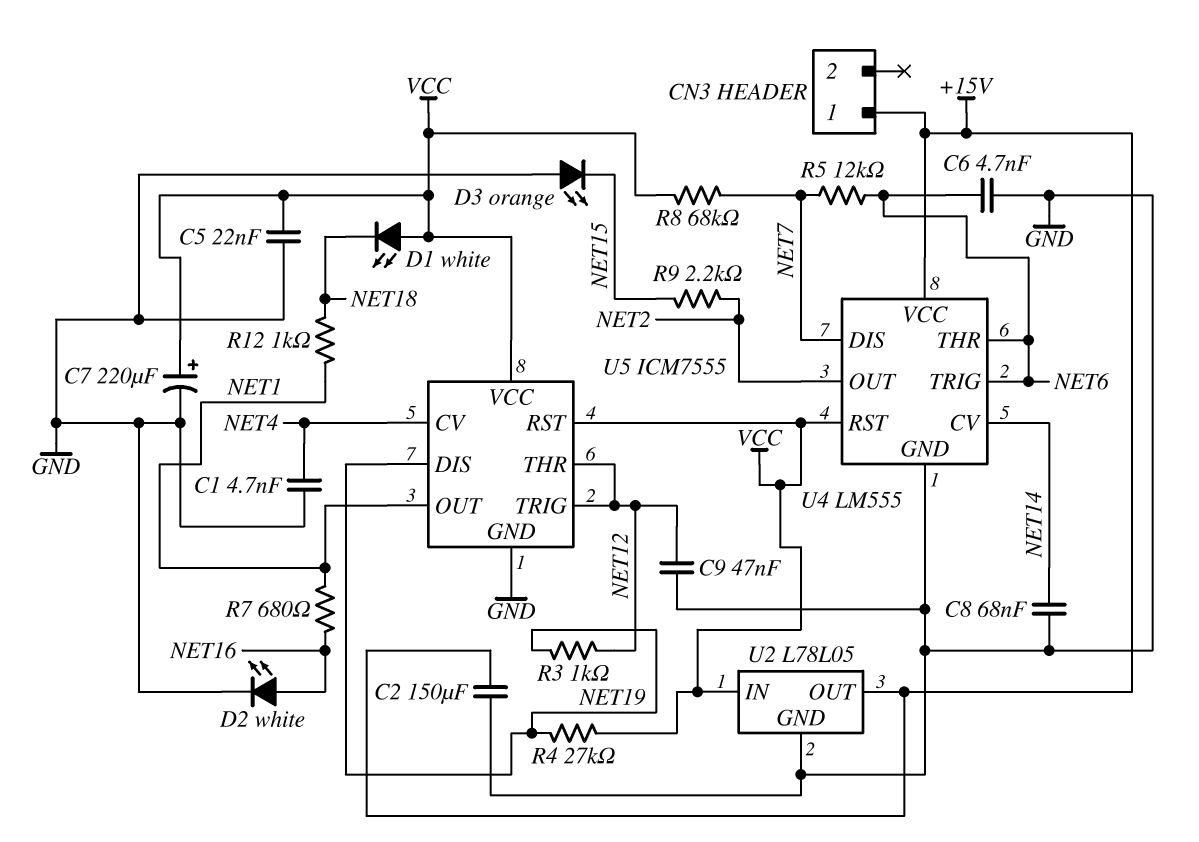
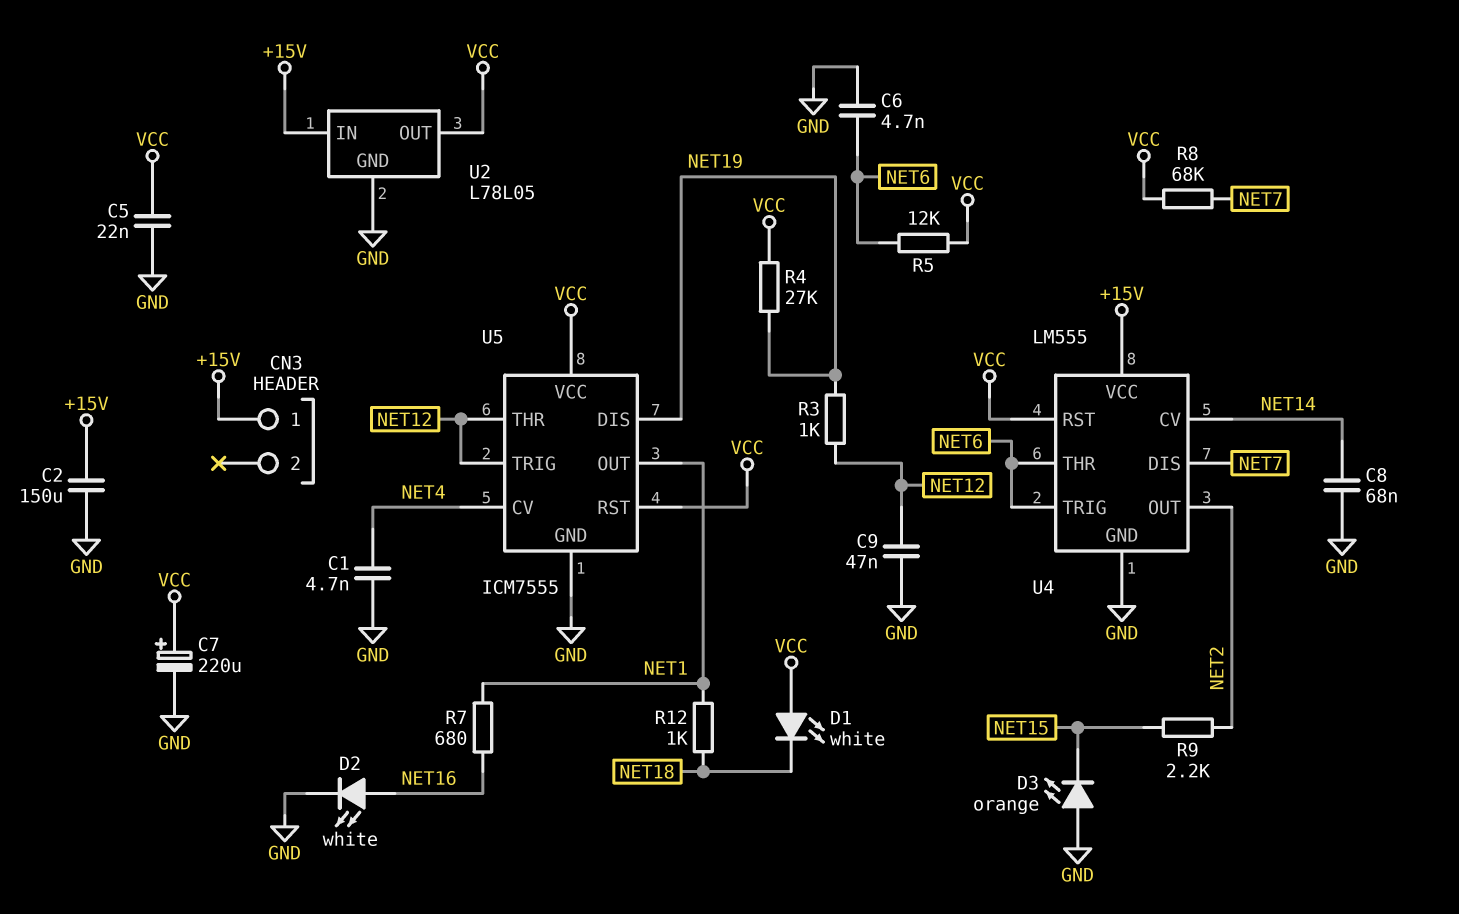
R5: 12k (NET6, NET7) -> 12k (NET6, VCC)
U2 pin IN: VCC -> +15V
U2 pin OUT: +15V -> VCC

